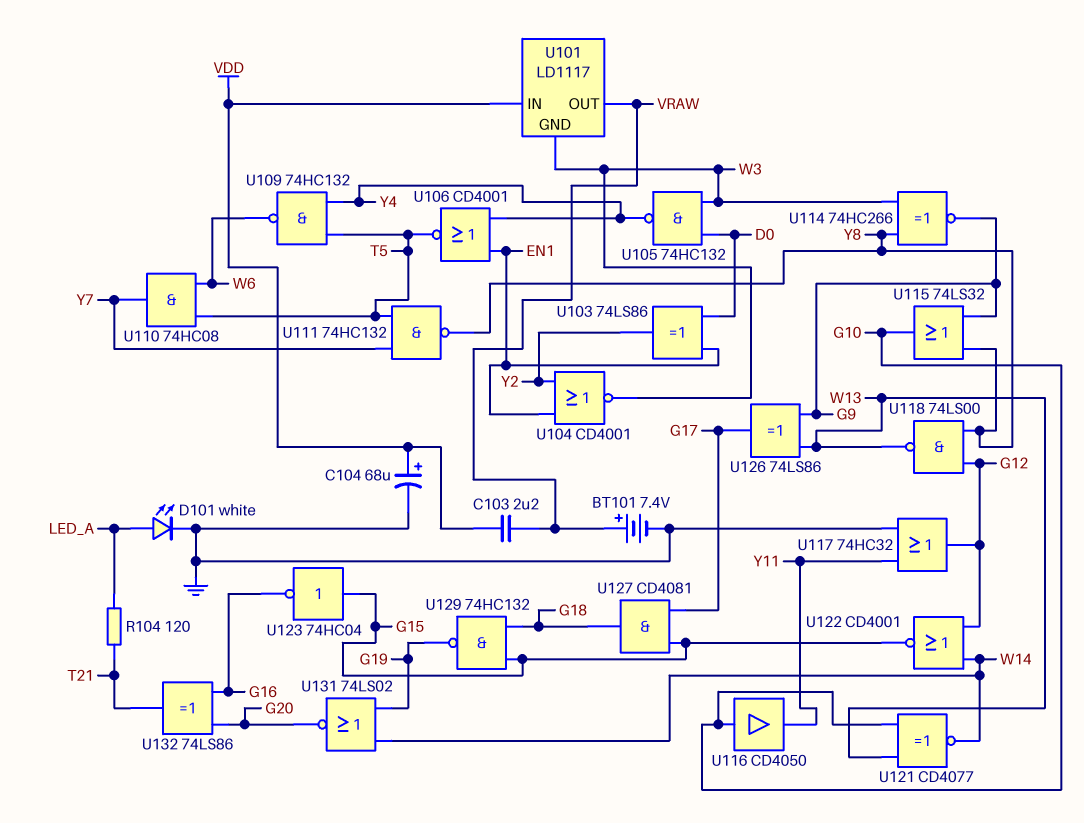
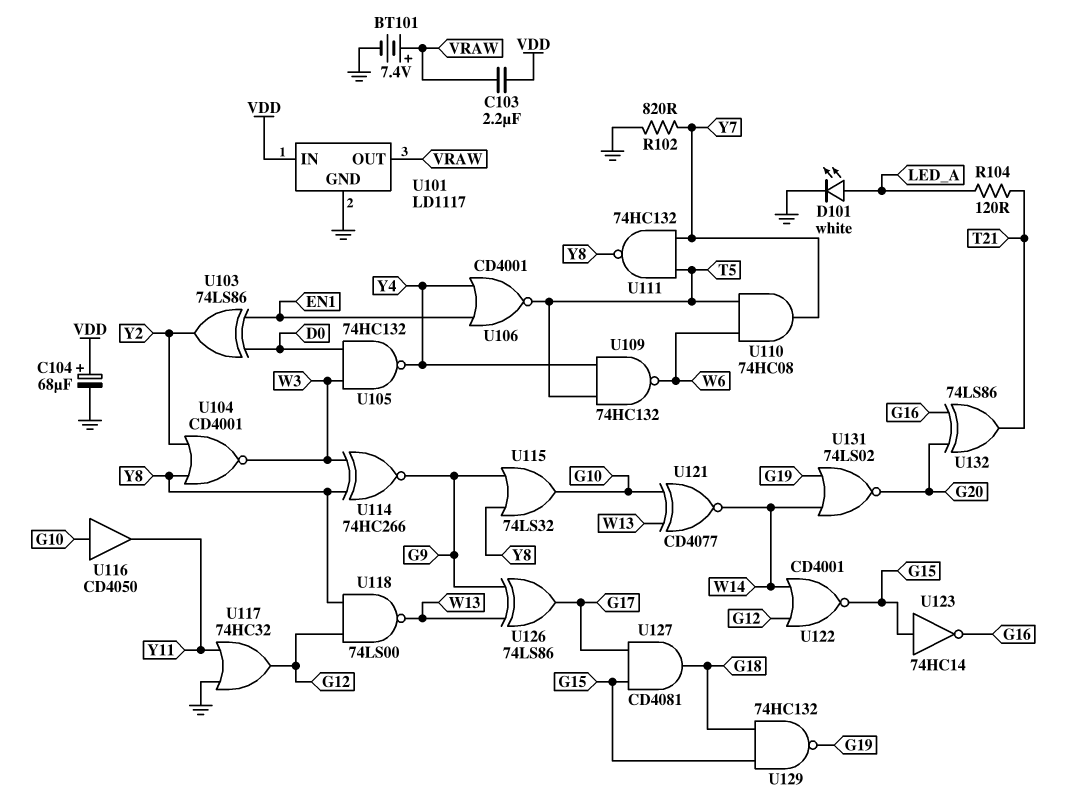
R102: none -> 820 (GND, Y7)
U101 pin GND: W3 -> GND
U104: NOR CD4001 (in EN1, in Y2, out W3) -> NOR CD4001 (in Y2, in Y8, out W3)
U123: NOT 74HC04 (in G15, out G16) -> NOT 74HC14 (in G15, out G16)

